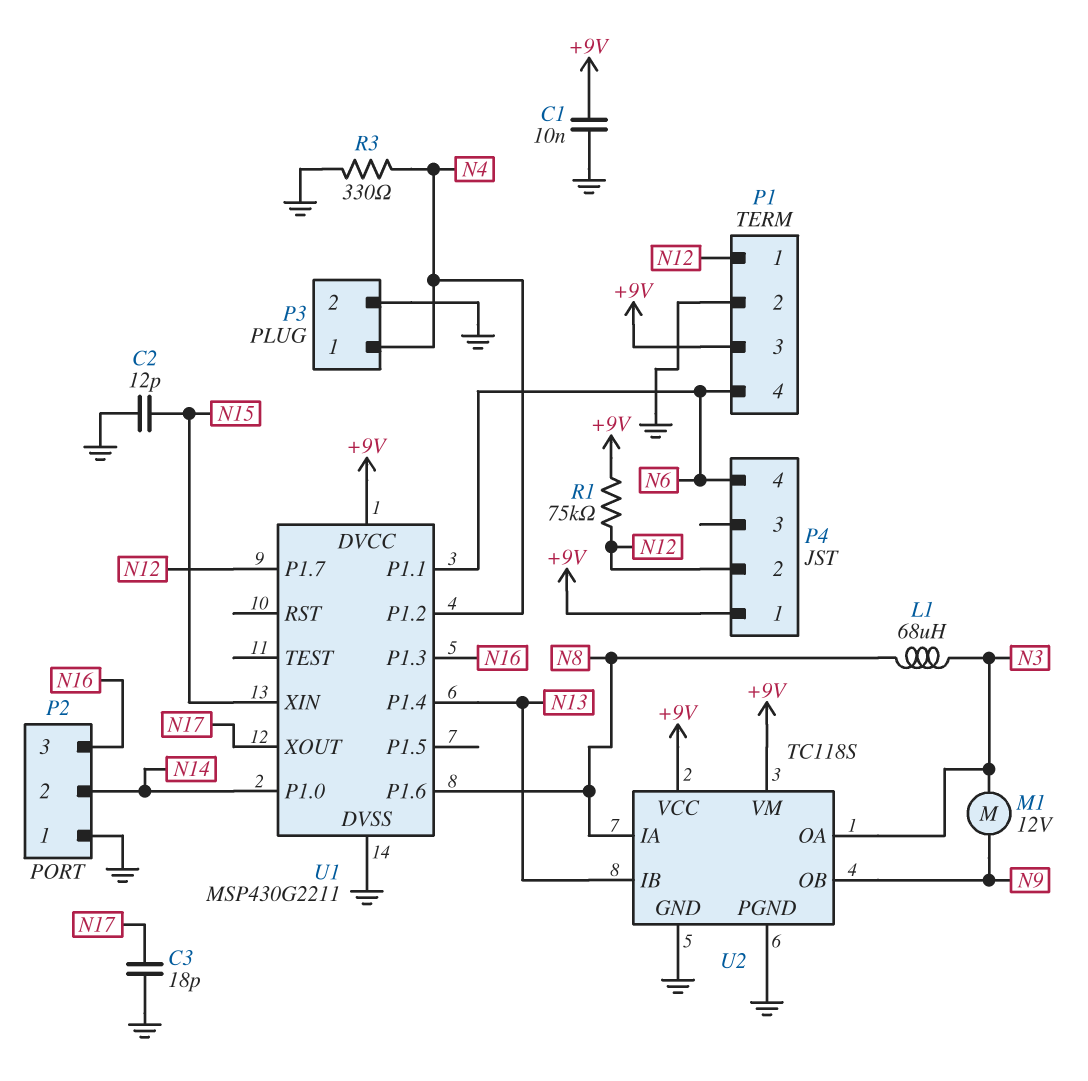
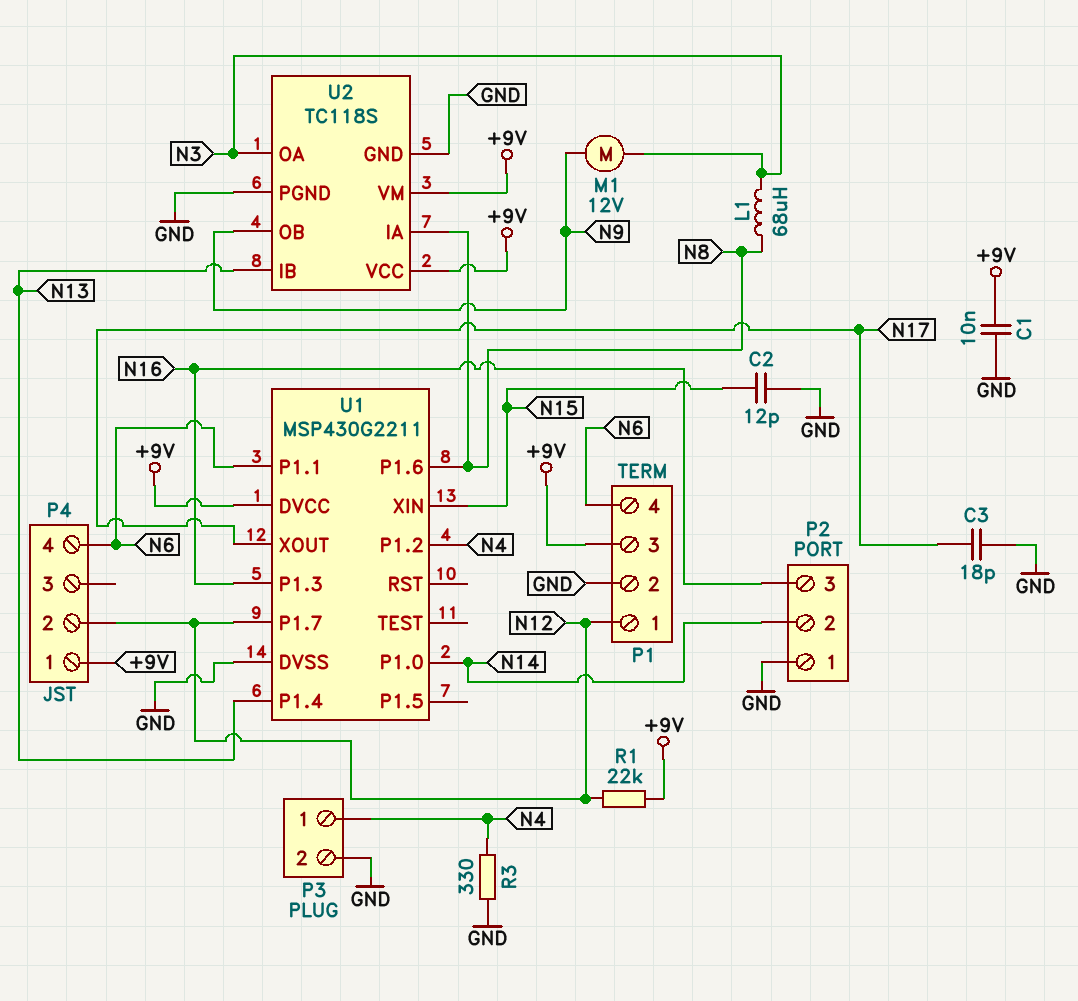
R1: 75k (+9V, N12) -> 22k (+9V, N12)

